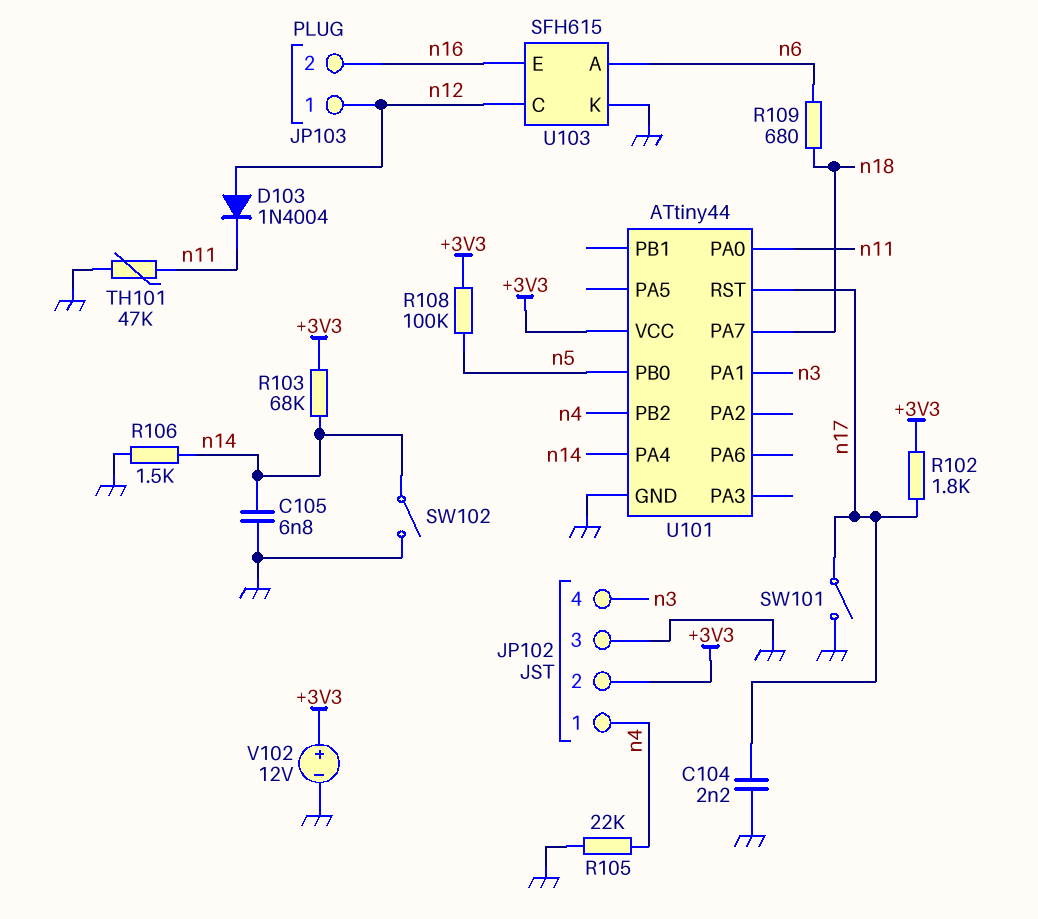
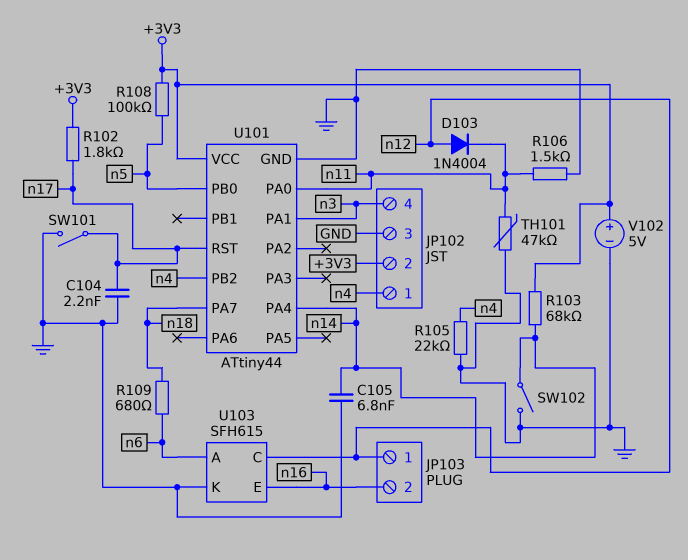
R106: 1.5k (GND, n14) -> 1.5k (GND, n11)
V102: 12V (plus +3V3, minus GND) -> 5V (plus +3V3, minus GND)

